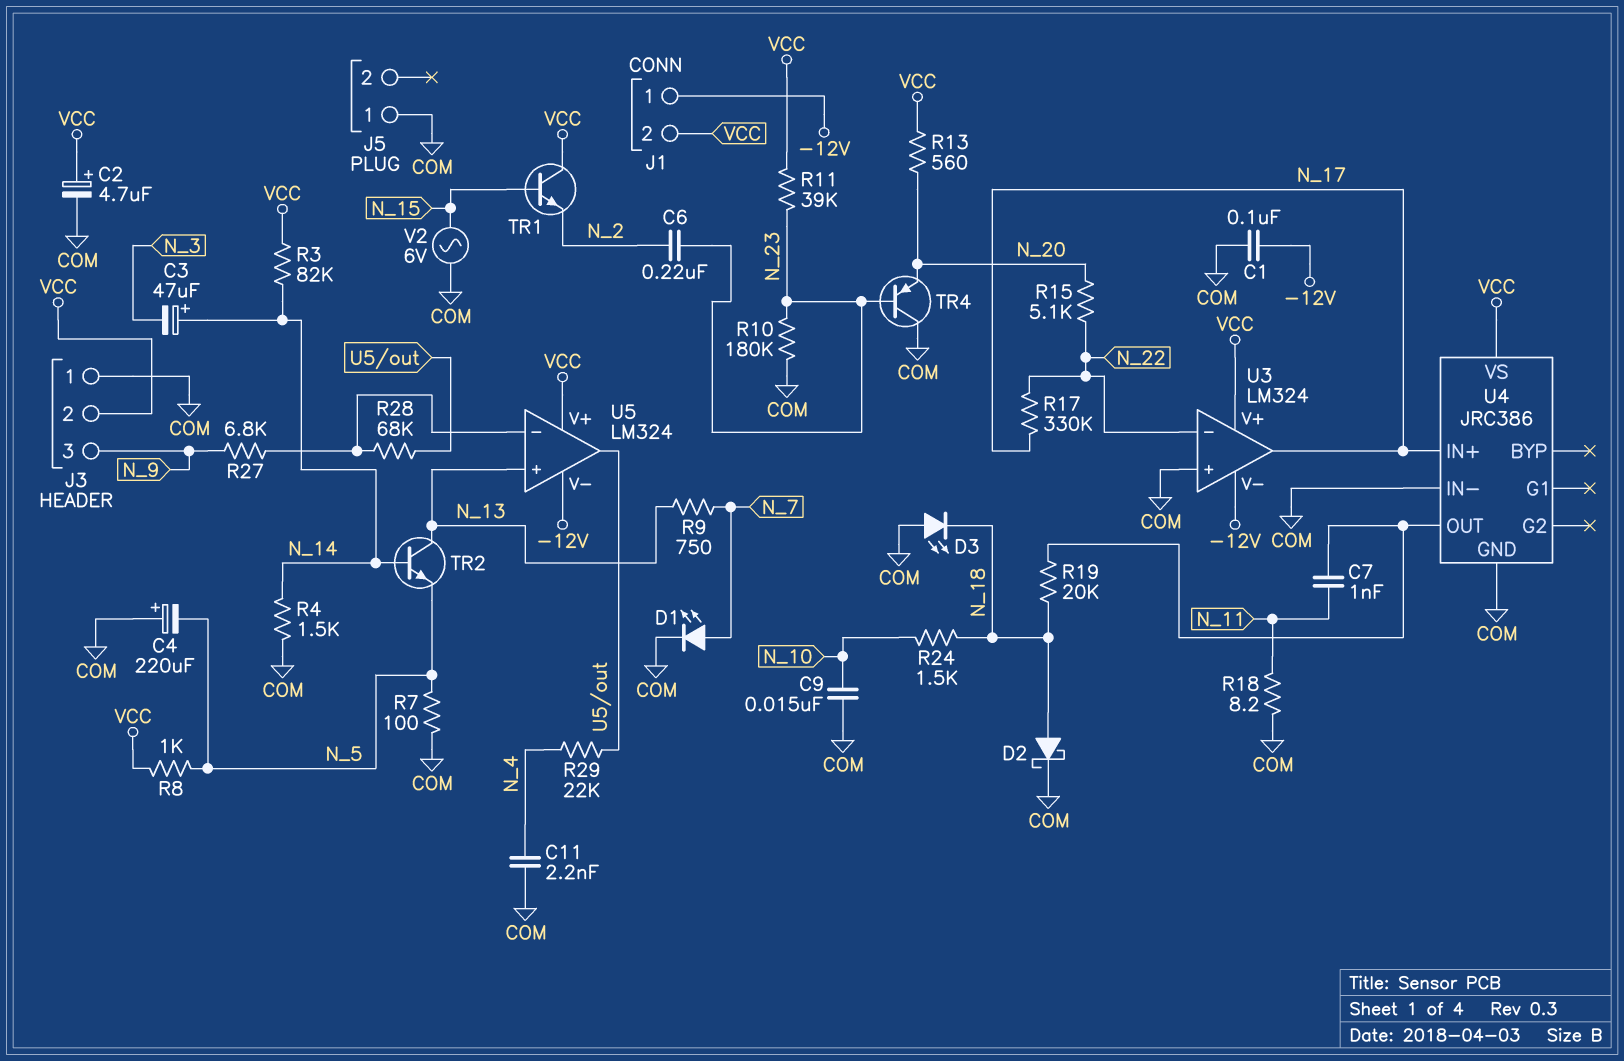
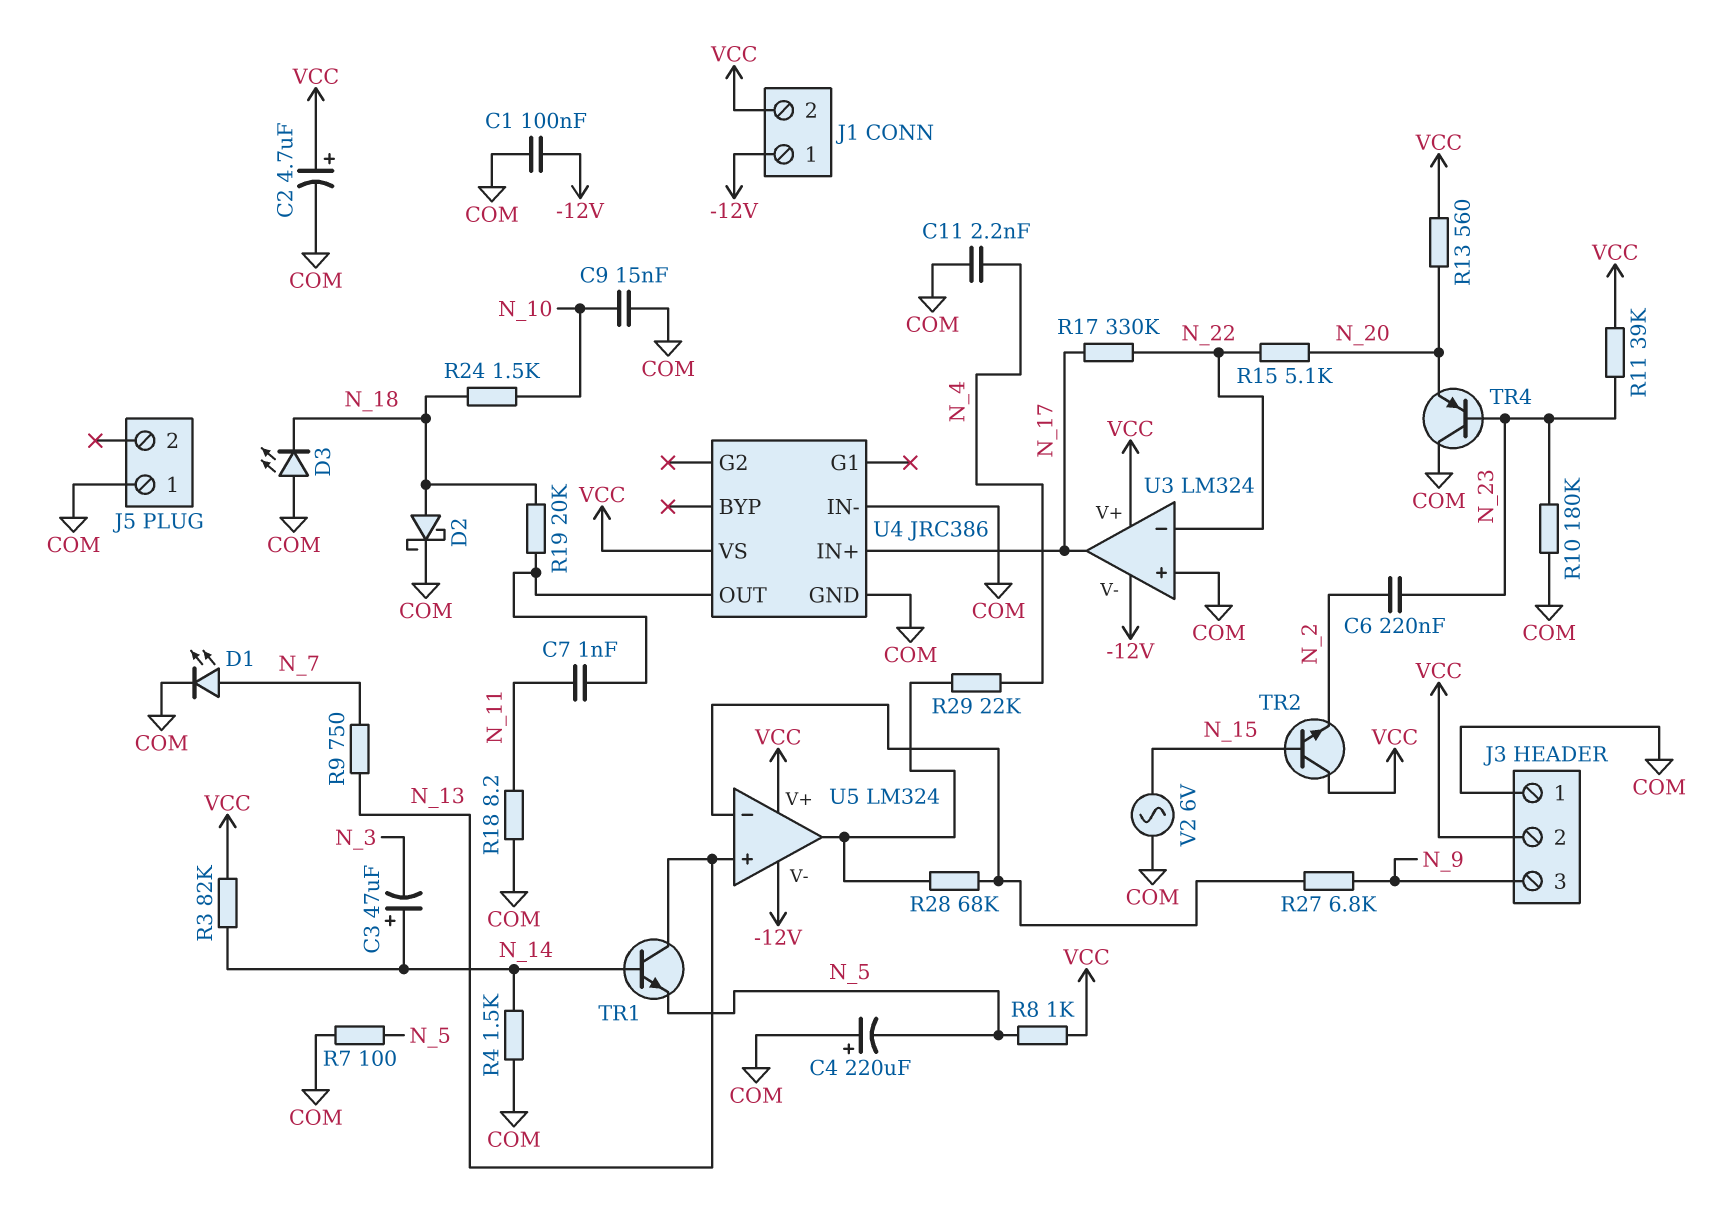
TR1: NPN (B N_15, C VCC, E N_2) -> NPN (B N_14, C N_13, E N_5)
TR2: NPN (B N_14, C N_13, E N_5) -> NPN (B N_15, C VCC, E N_2)

